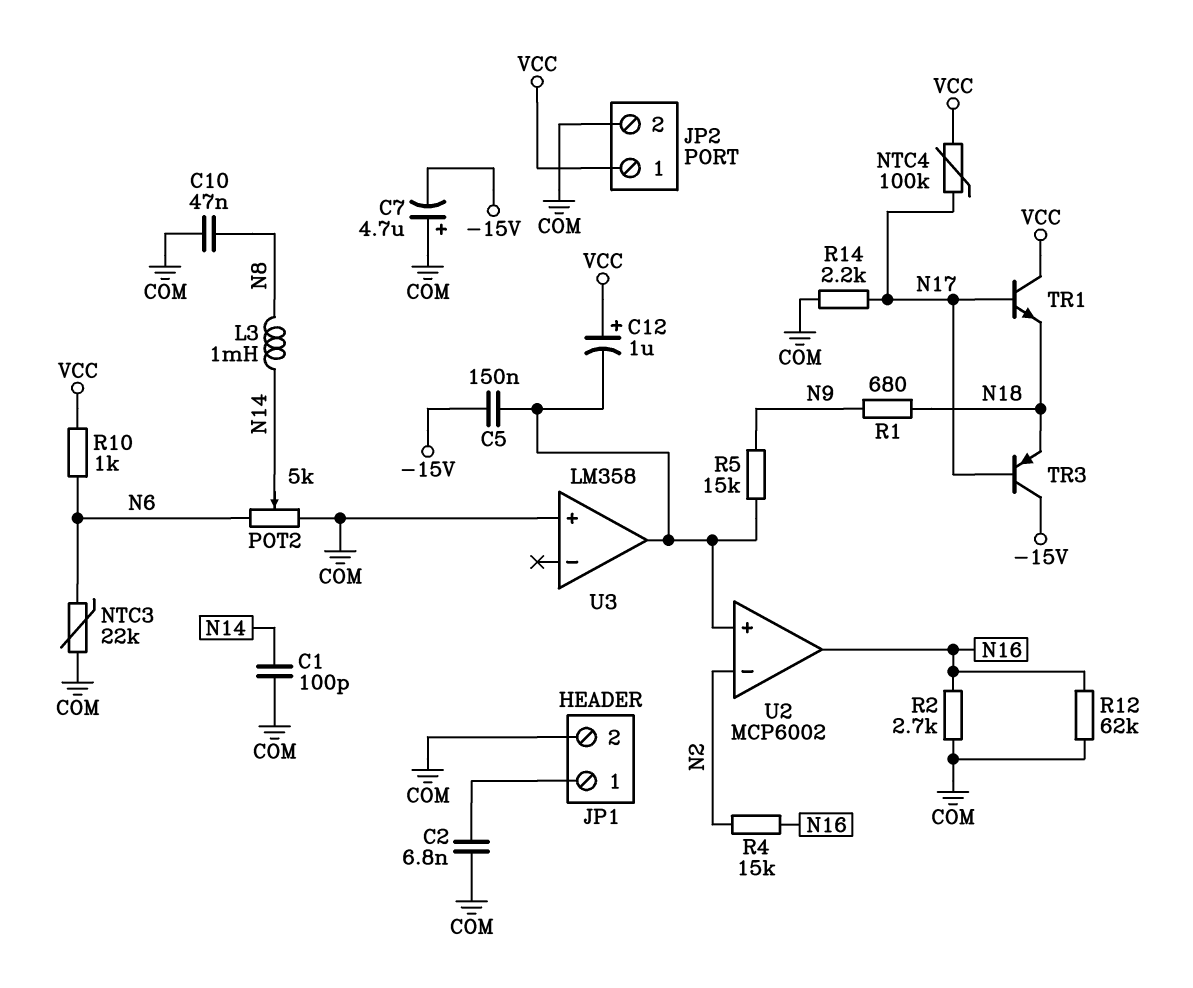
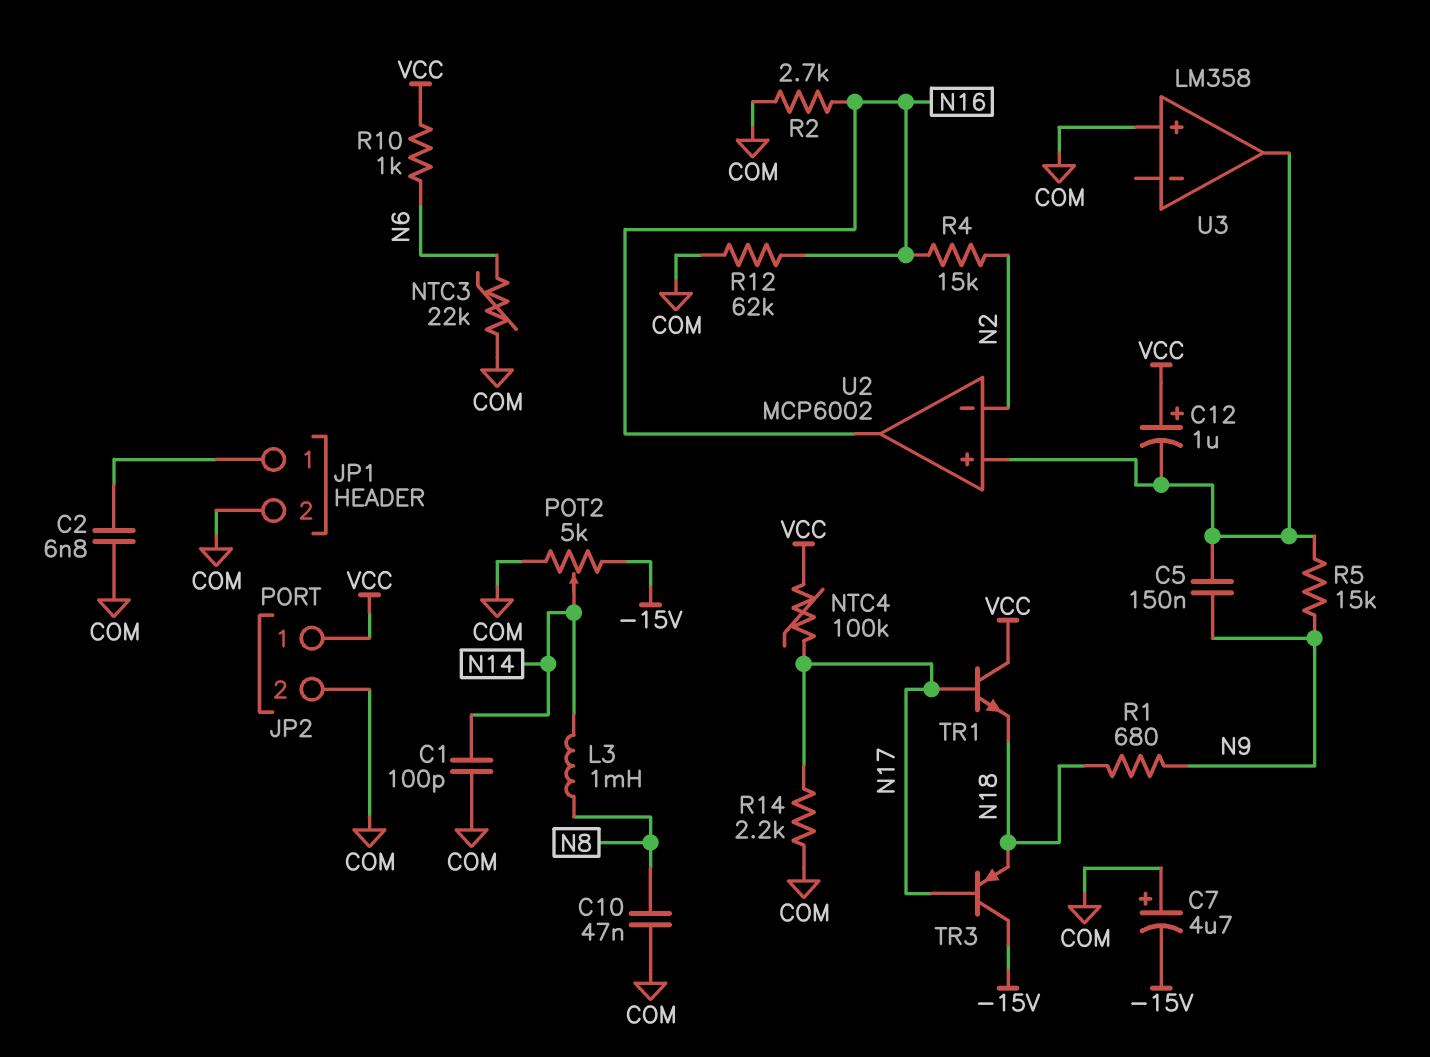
C5: 150nF (-15V, U2/in+) -> 150nF (N9, U2/in+)
POT2: 5k (COM, N6, wiper N14) -> 5k (-15V, COM, wiper N14)

